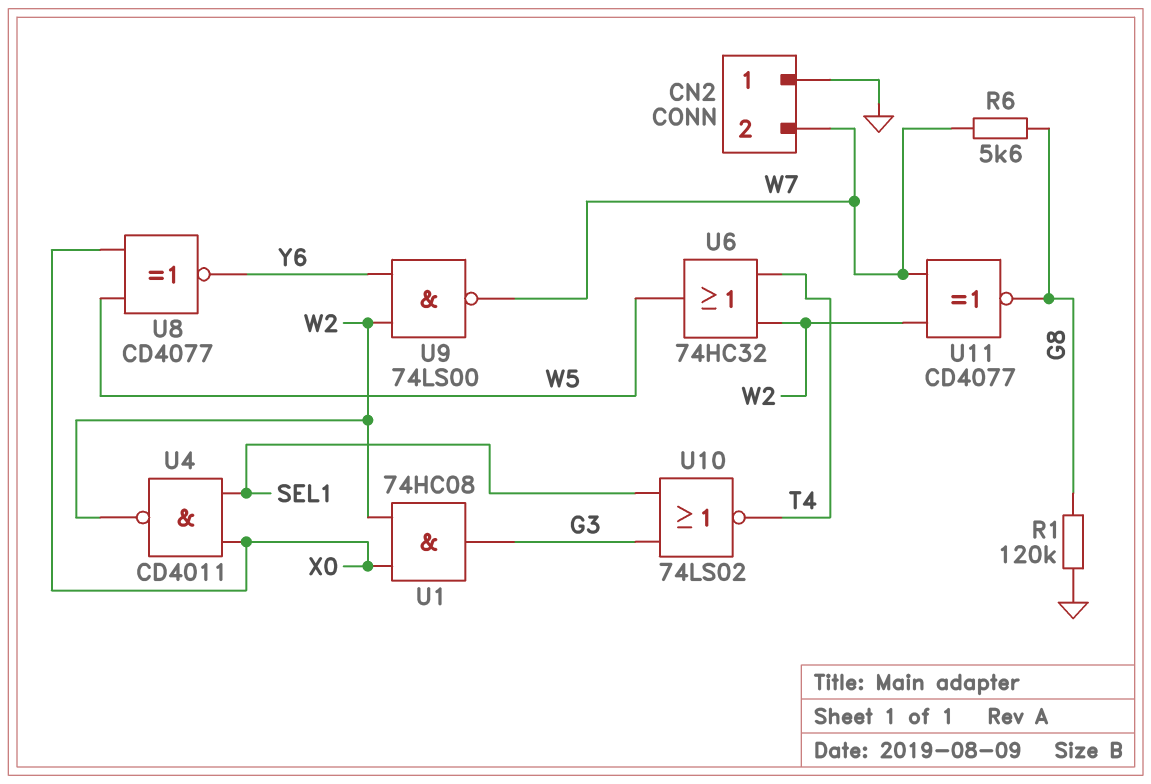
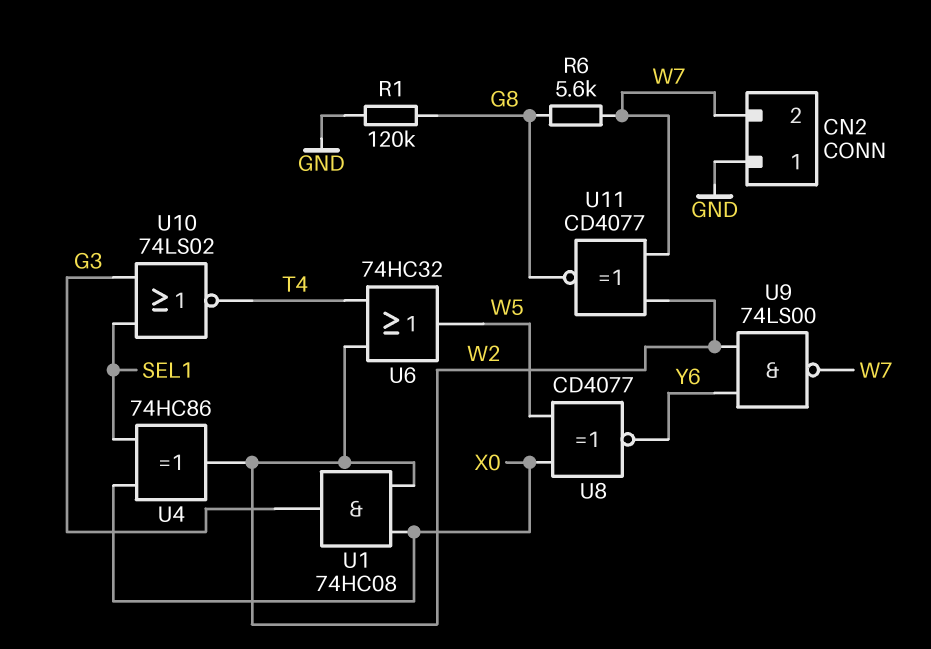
U4: NAND CD4011 (in SEL1, in X0, out W2) -> XOR 74HC86 (in SEL1, in X0, out W2)

